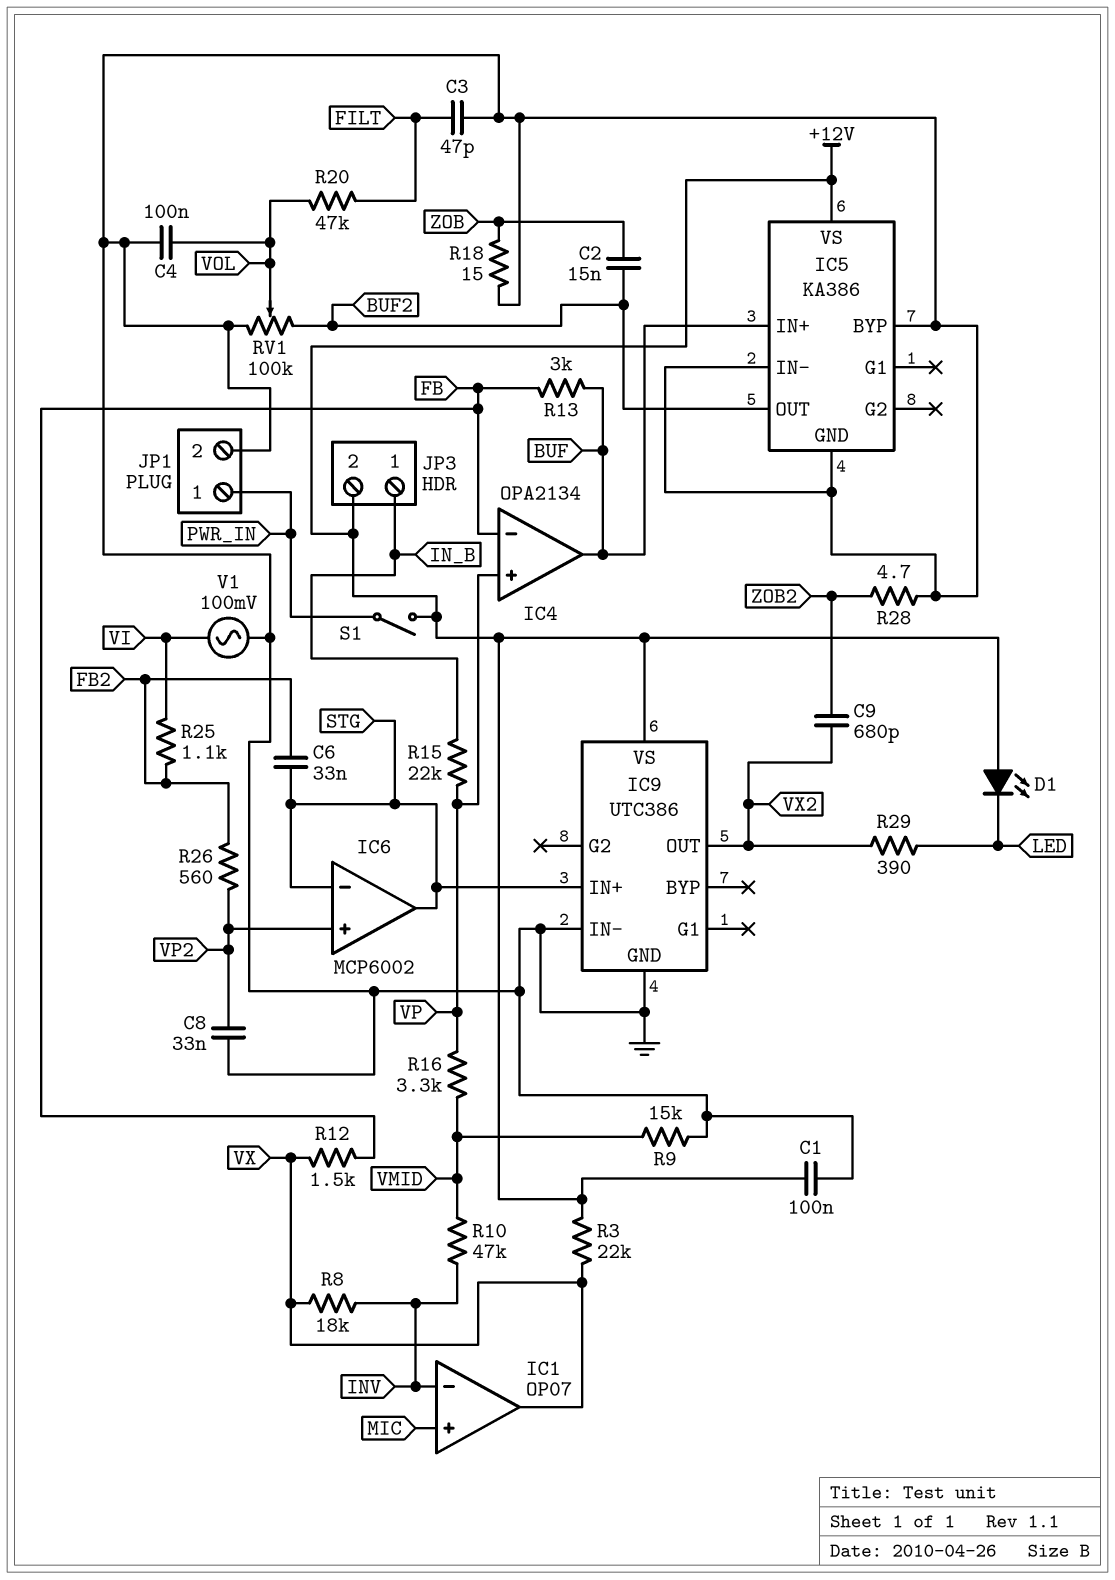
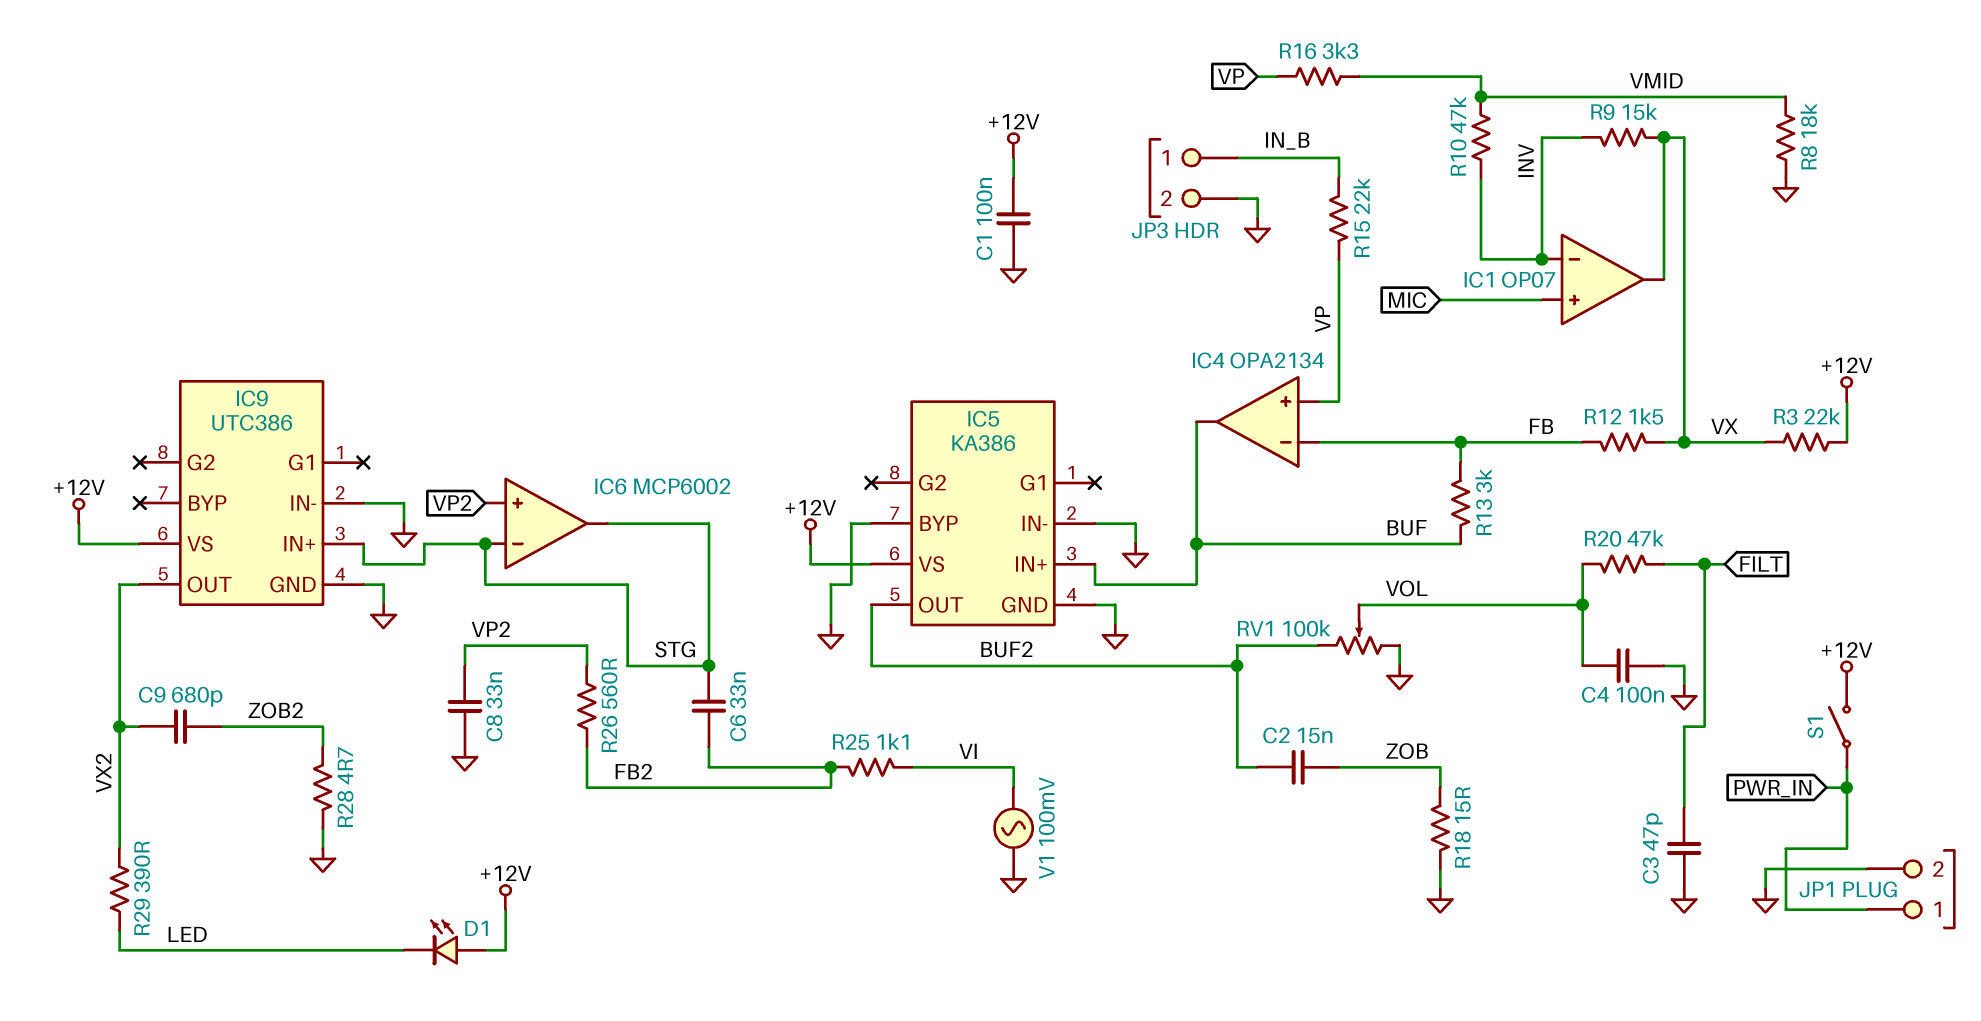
JP3 pin 2: +12V -> GND
R8: 18k (INV, VX) -> 18k (GND, VMID)
R9: 15k (GND, VMID) -> 15k (INV, VX)

